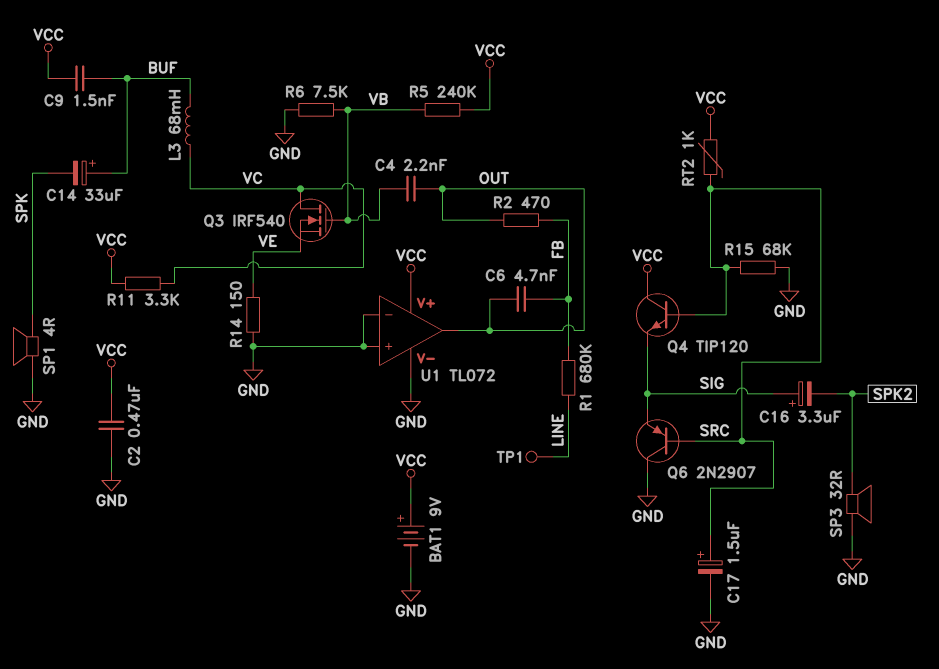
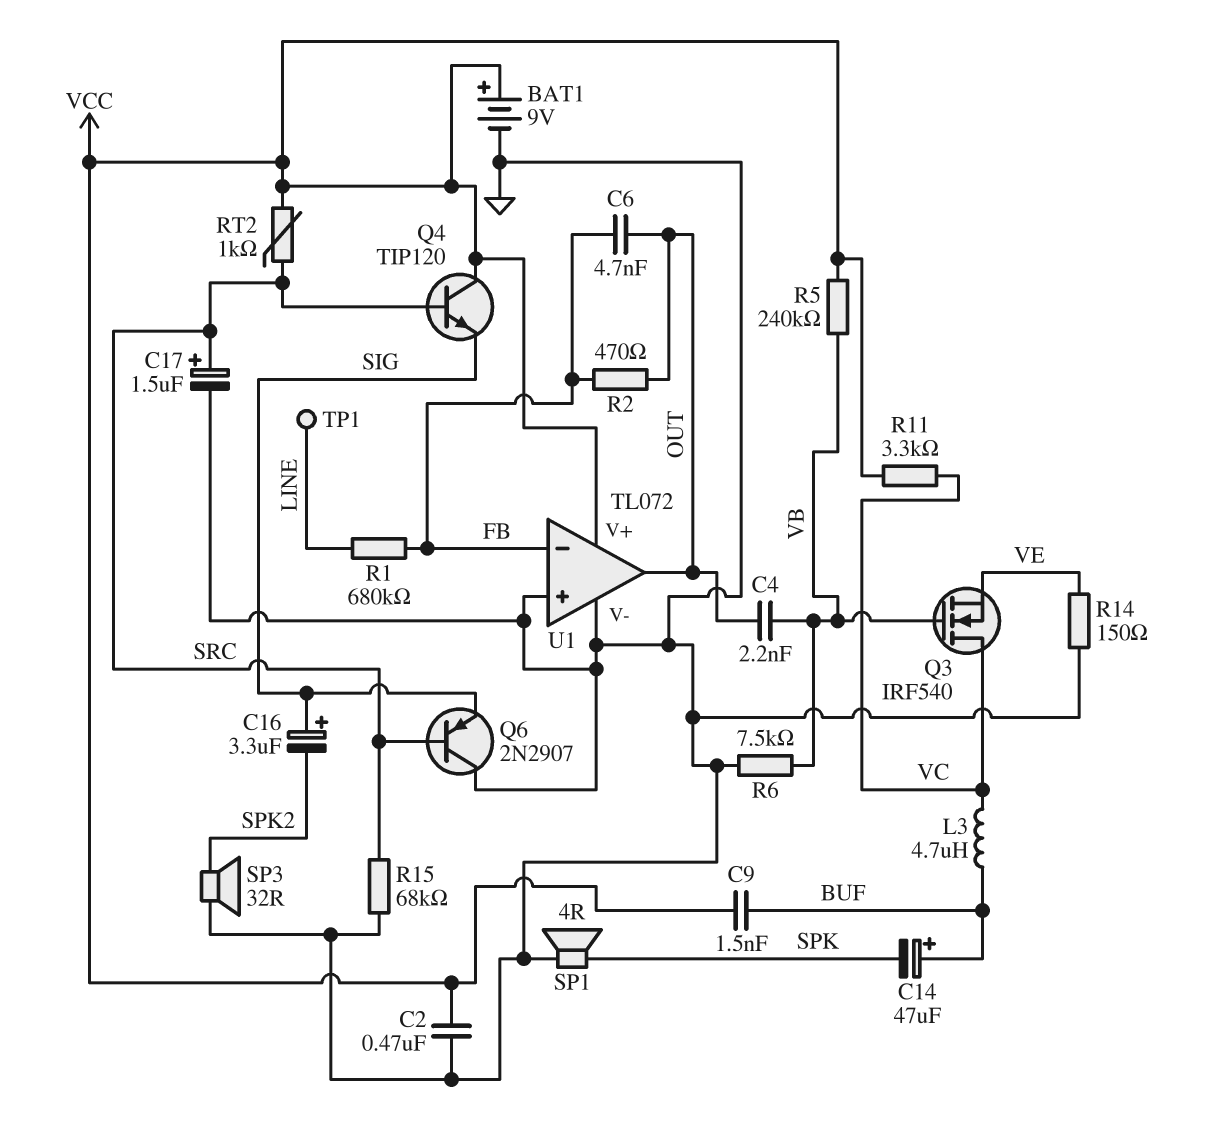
C14: 33uF (plus BUF, minus SPK) -> 47uF (plus BUF, minus SPK)
L3: 68mH (BUF, VC) -> 4.7uH (BUF, VC)
U1 pin in-: GND -> FB

